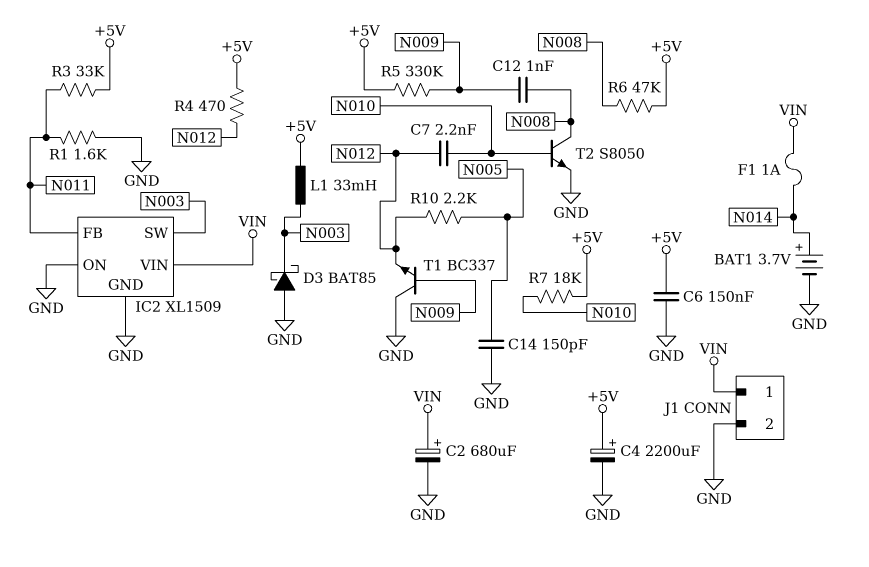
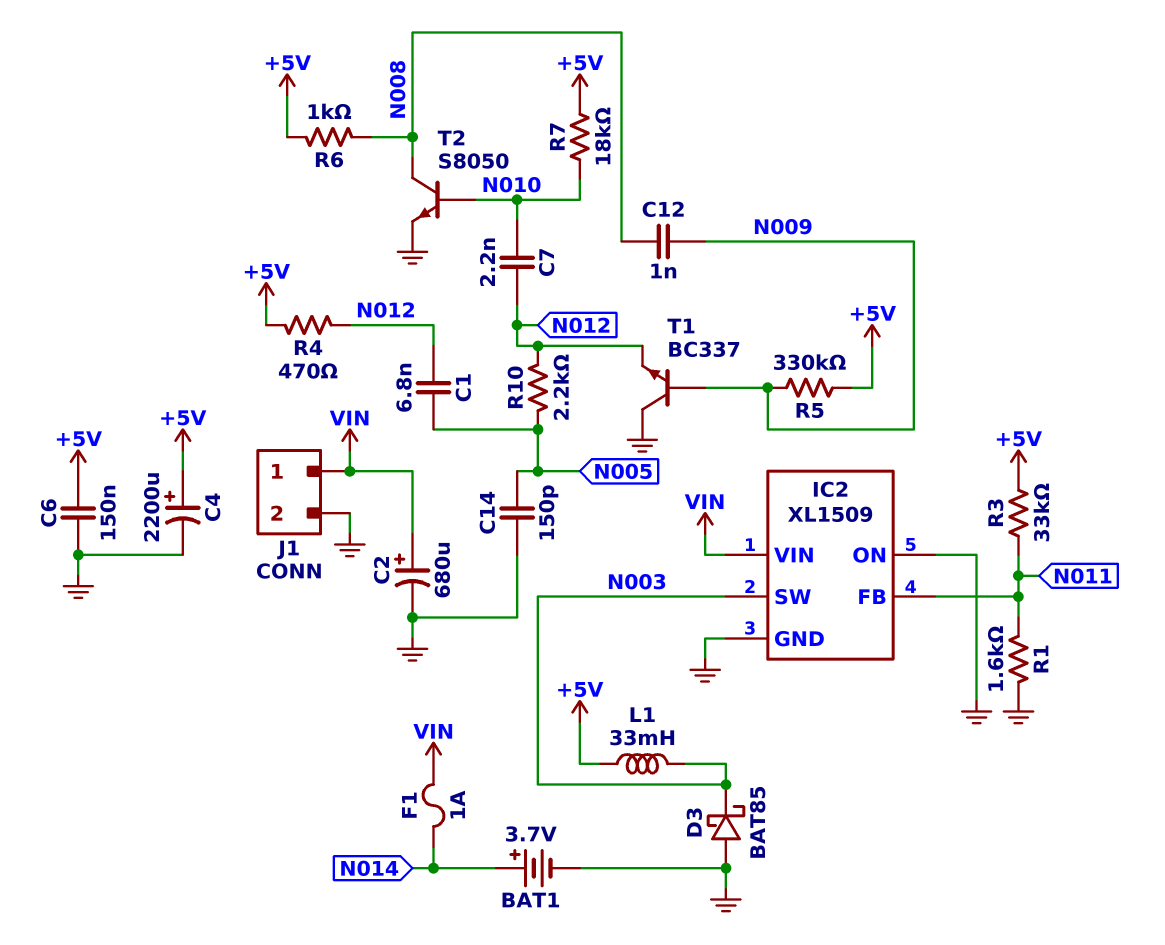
C1: none -> 6.8nF (N005, N012)
R6: 47k (+5V, N008) -> 1k (+5V, N008)

